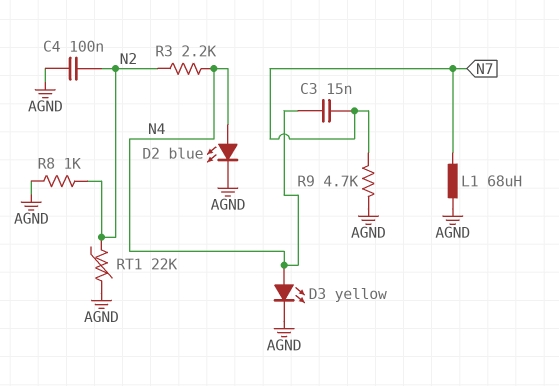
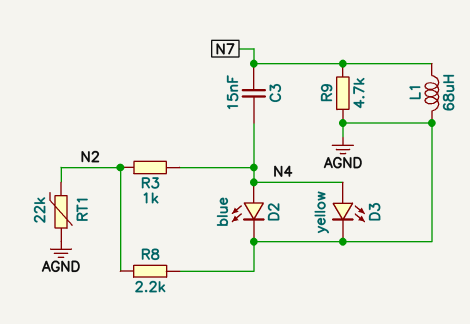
C4: 100nF (AGND, N2) -> none
R3: 2.2k (N2, N4) -> 1k (N2, N4)
R8: 1k (AGND, N2) -> 2.2k (AGND, N2)

